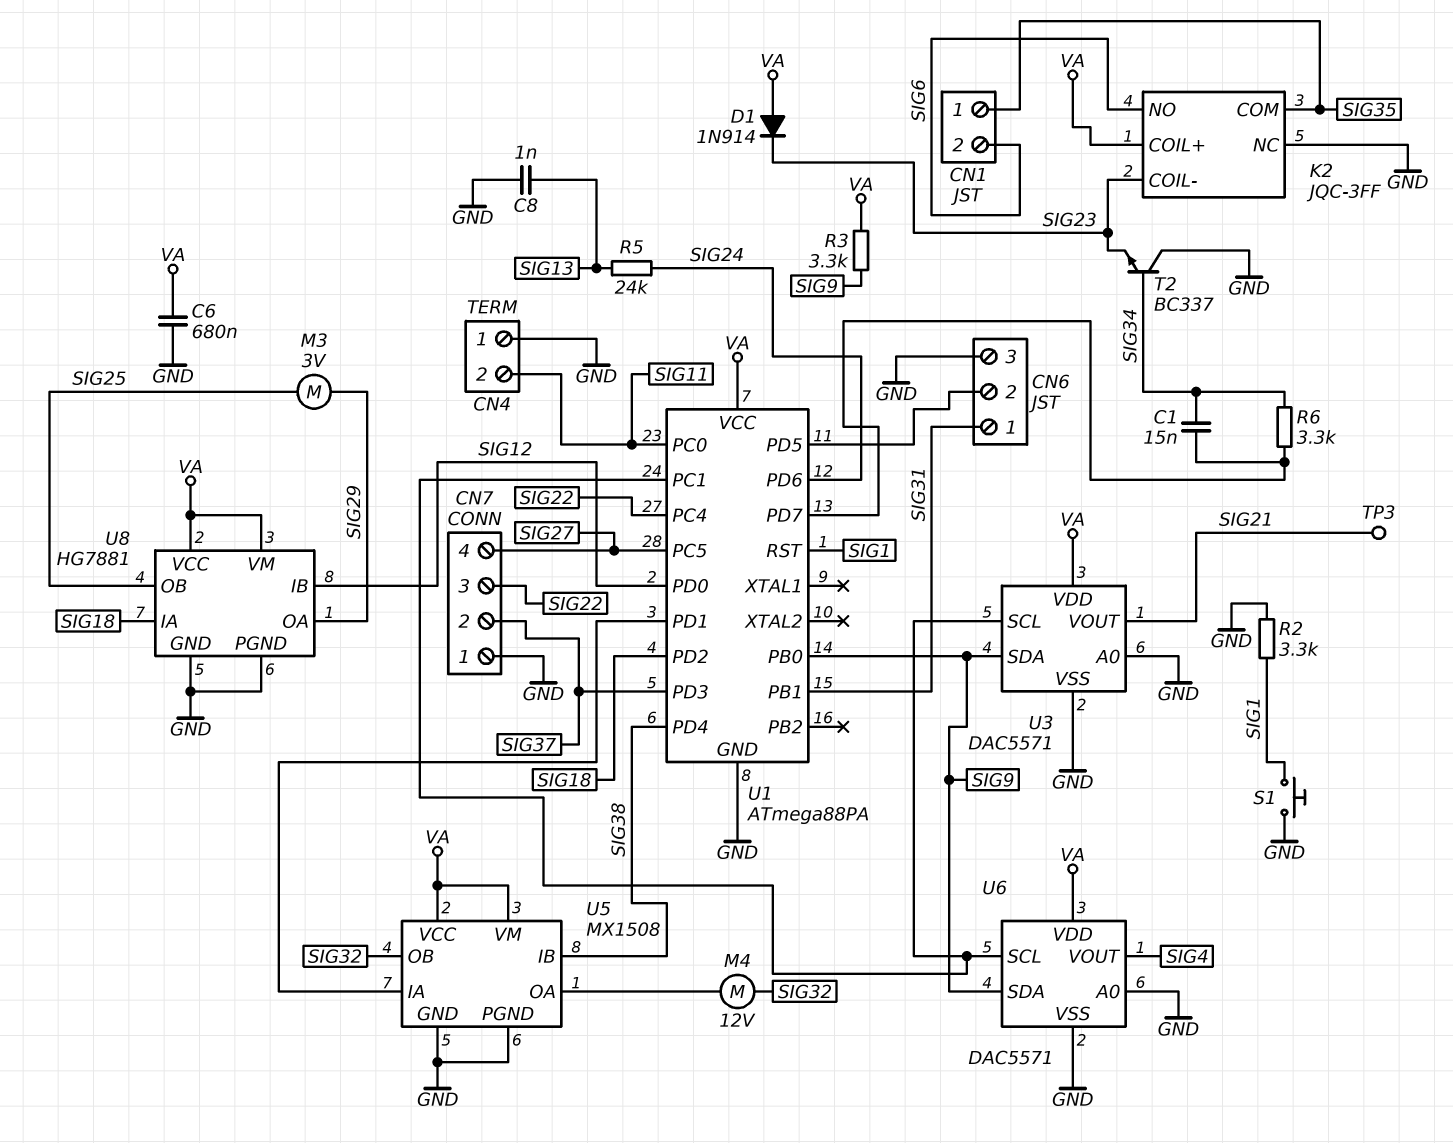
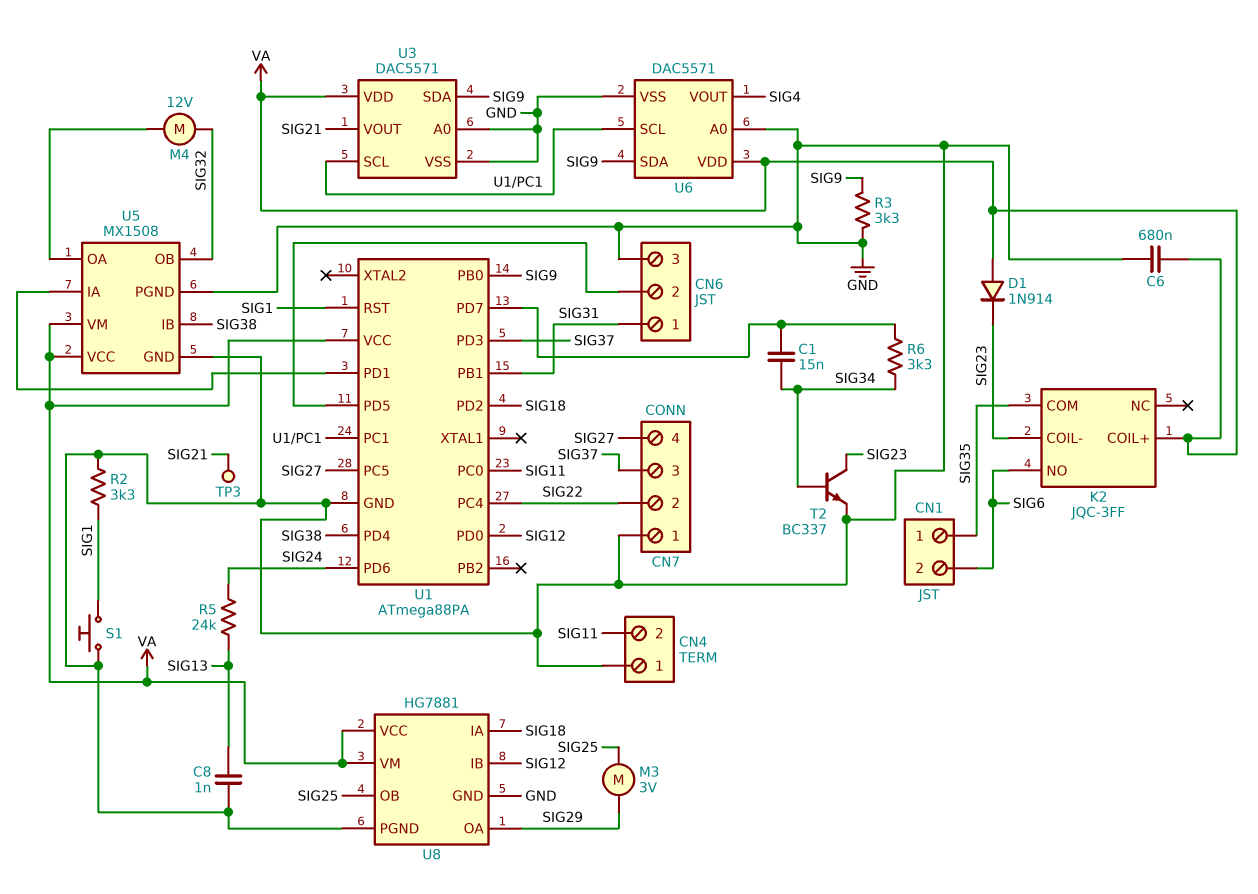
CN7 pin 2: SIG37 -> SIG22
CN7 pin 3: SIG22 -> SIG37
K2 pin NC: GND -> none
R3: 3.3k (SIG9, VA) -> 3.3k (GND, SIG9)
T2: NPN BC337 (B SIG34, C GND, E SIG23) -> NPN BC337 (B SIG34, C SIG23, E GND)

